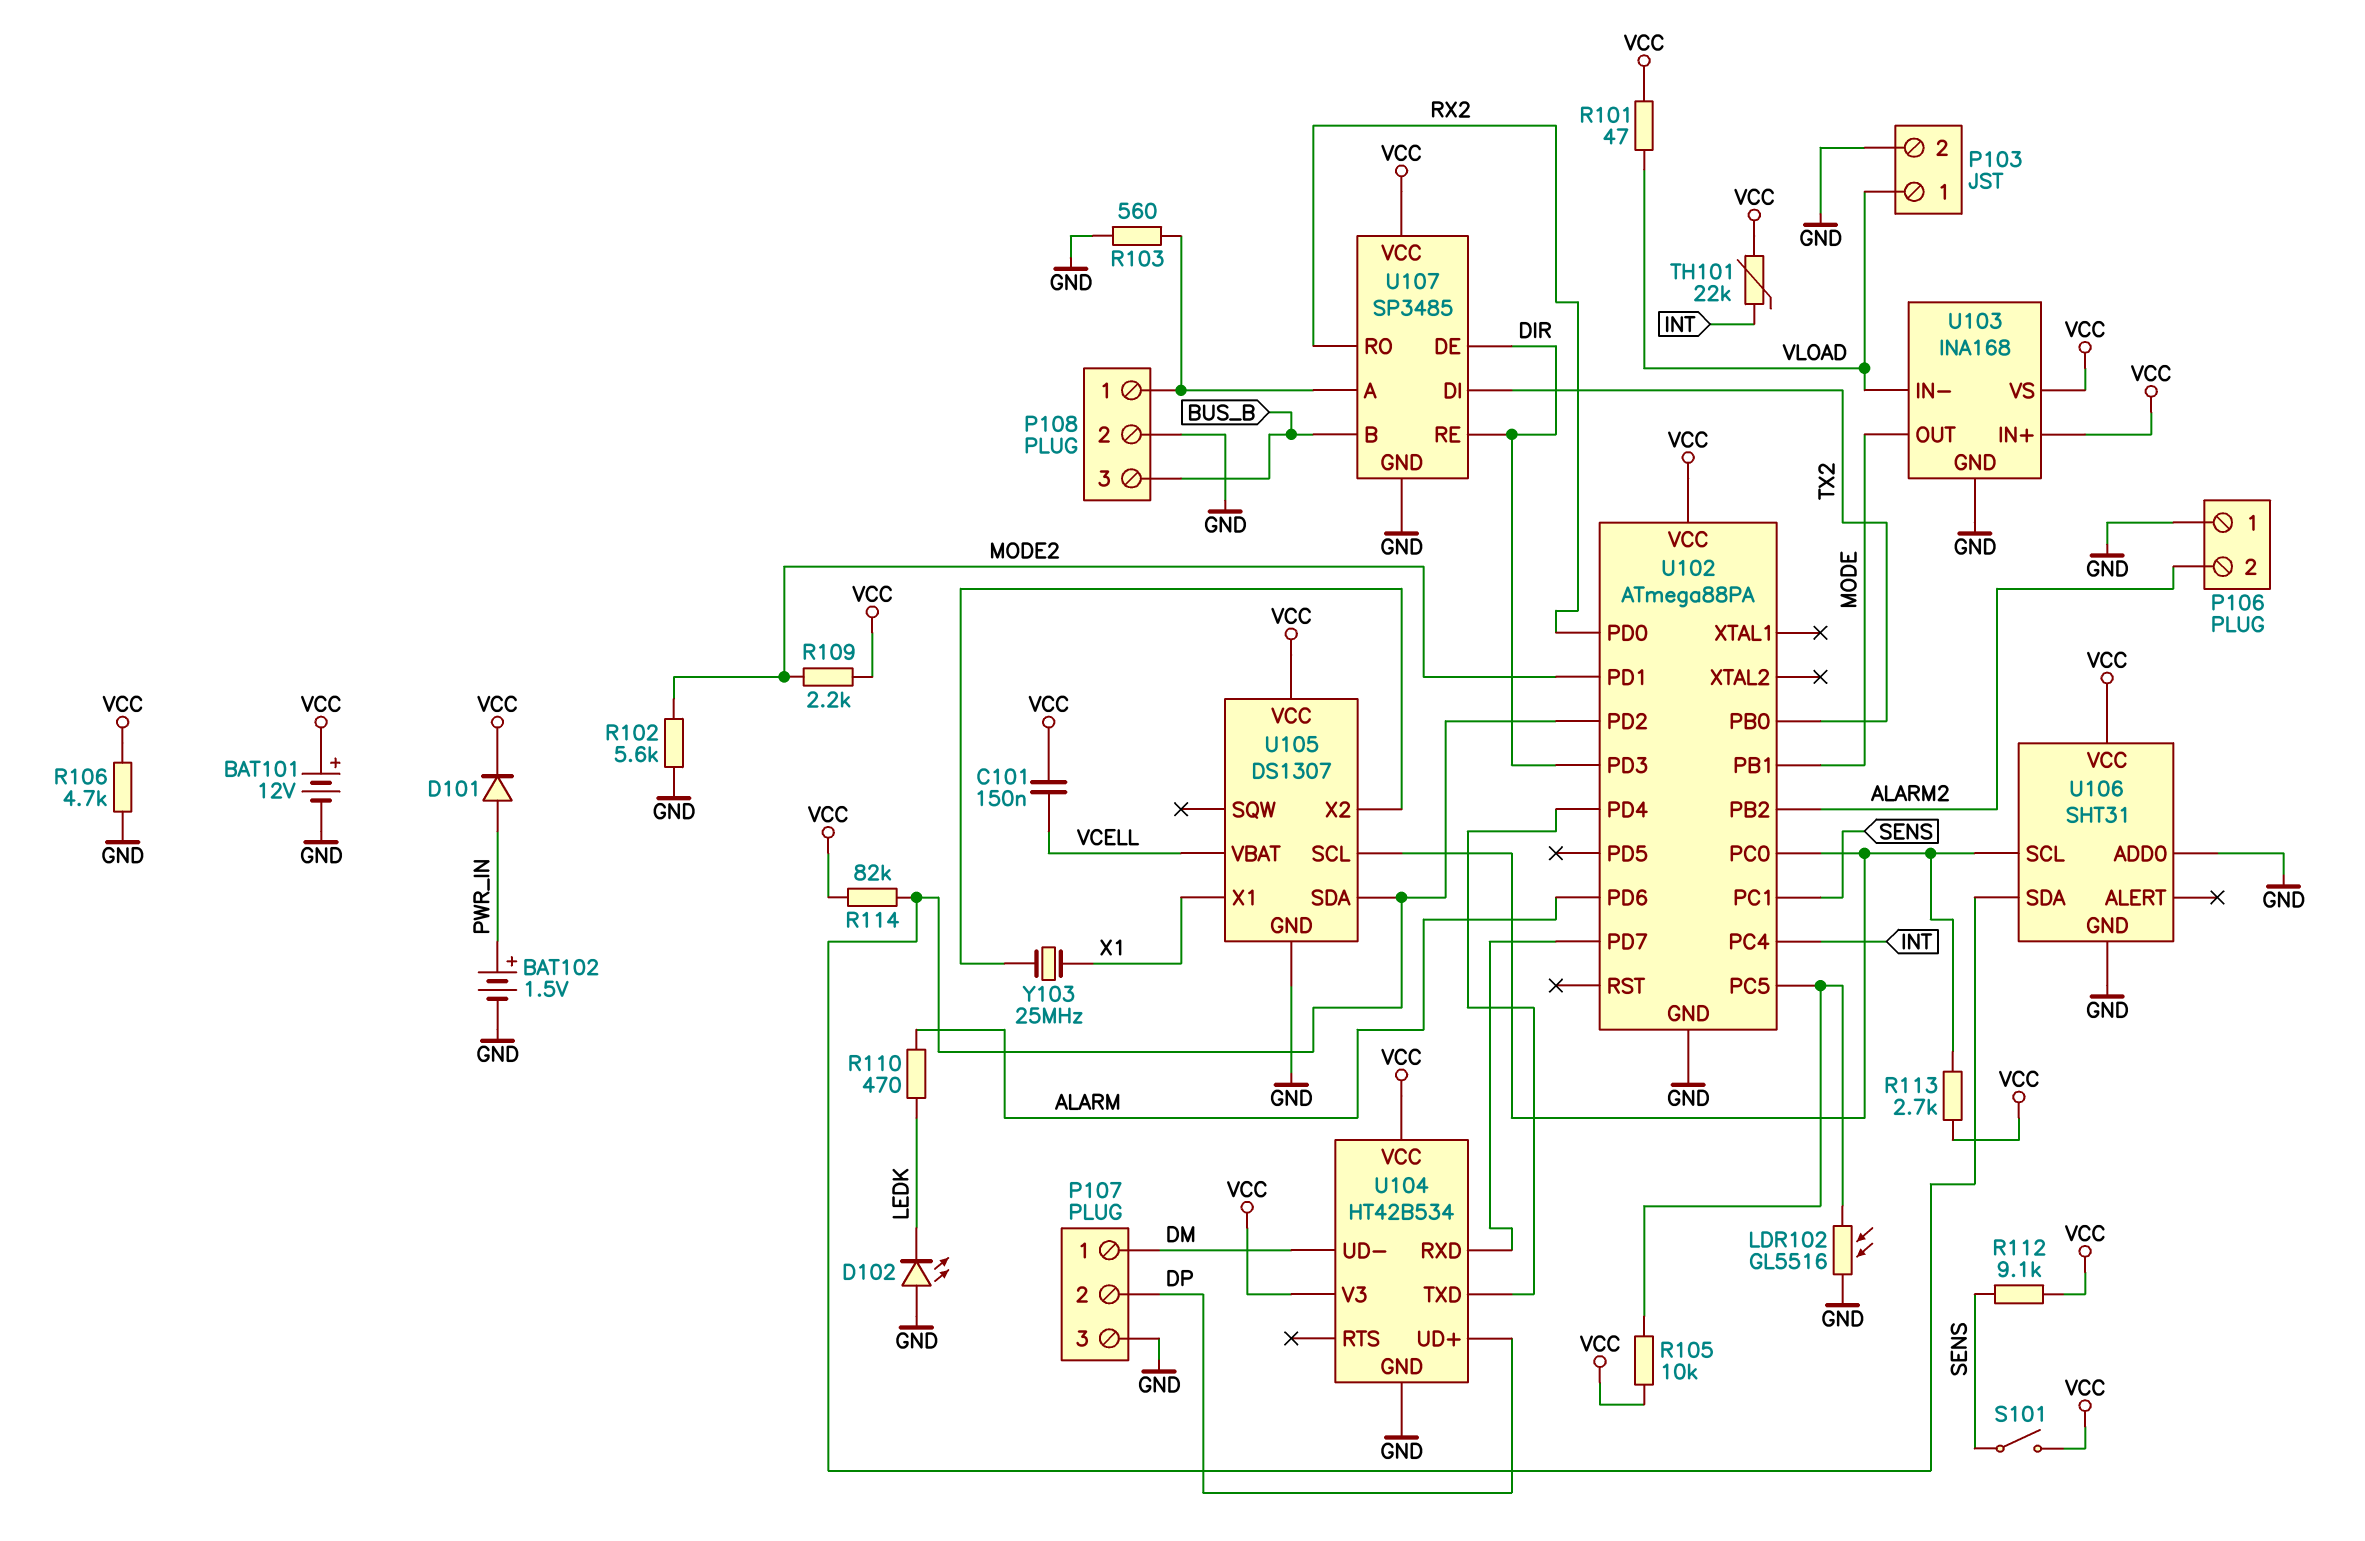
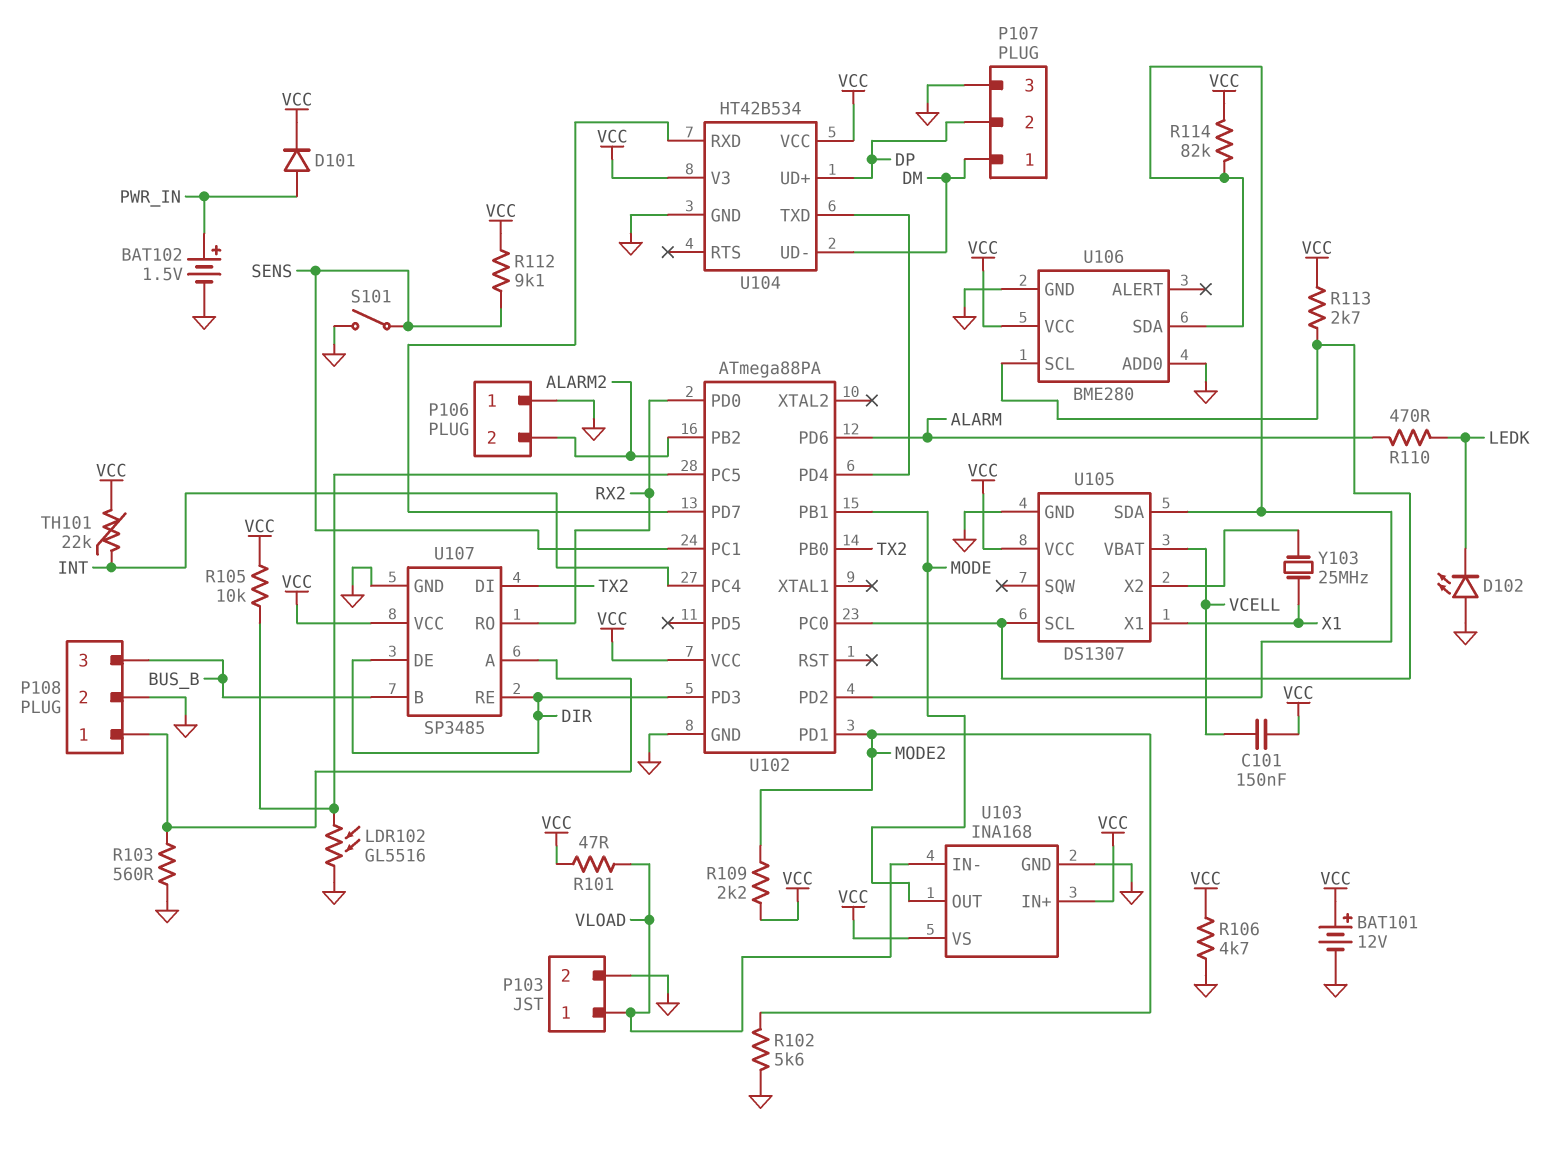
S101: switch (SENS, VCC) -> switch (GND, SENS)
U106: SHT31 -> BME280

